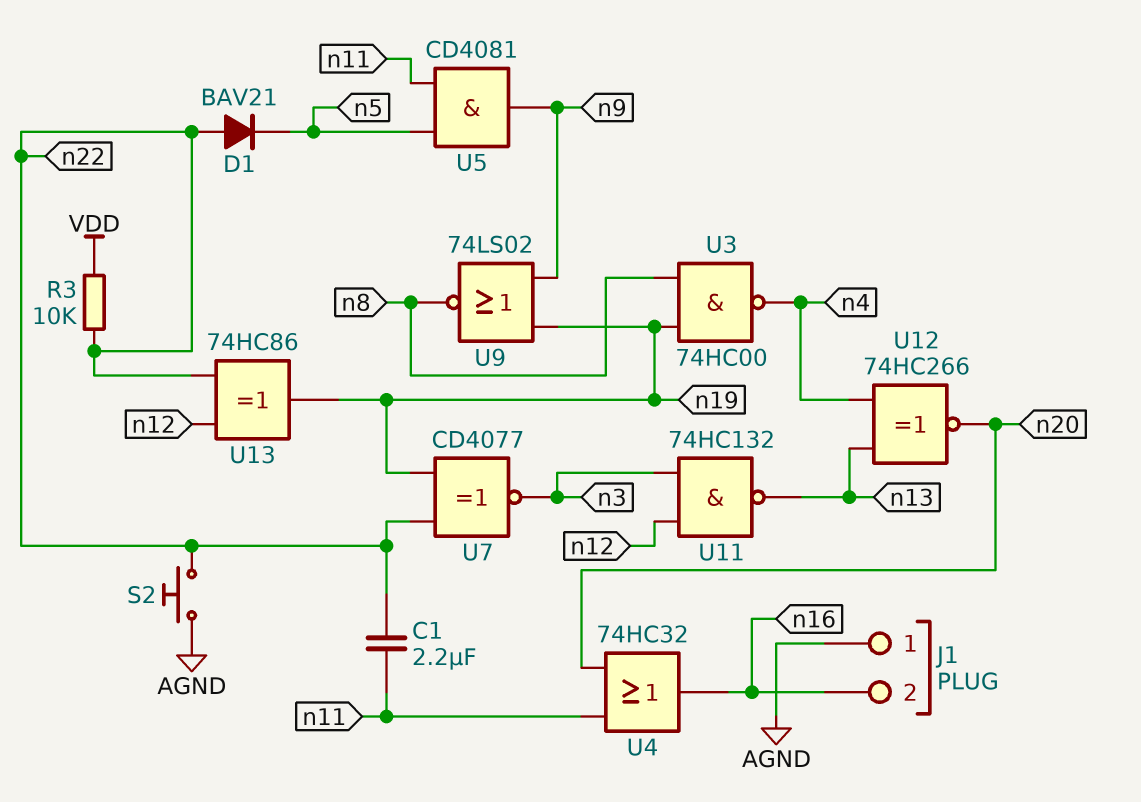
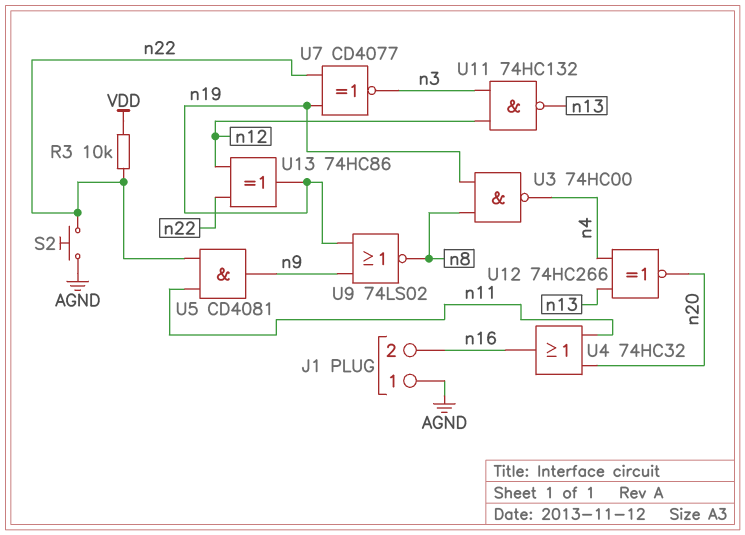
C1: 2.2uF (n11, n22) -> none
D1: diode BAV21 (A n22, K n5) -> none
U5: AND CD4081 (in n5, in n11, out n9) -> AND CD4081 (in n11, in n22, out n9)

